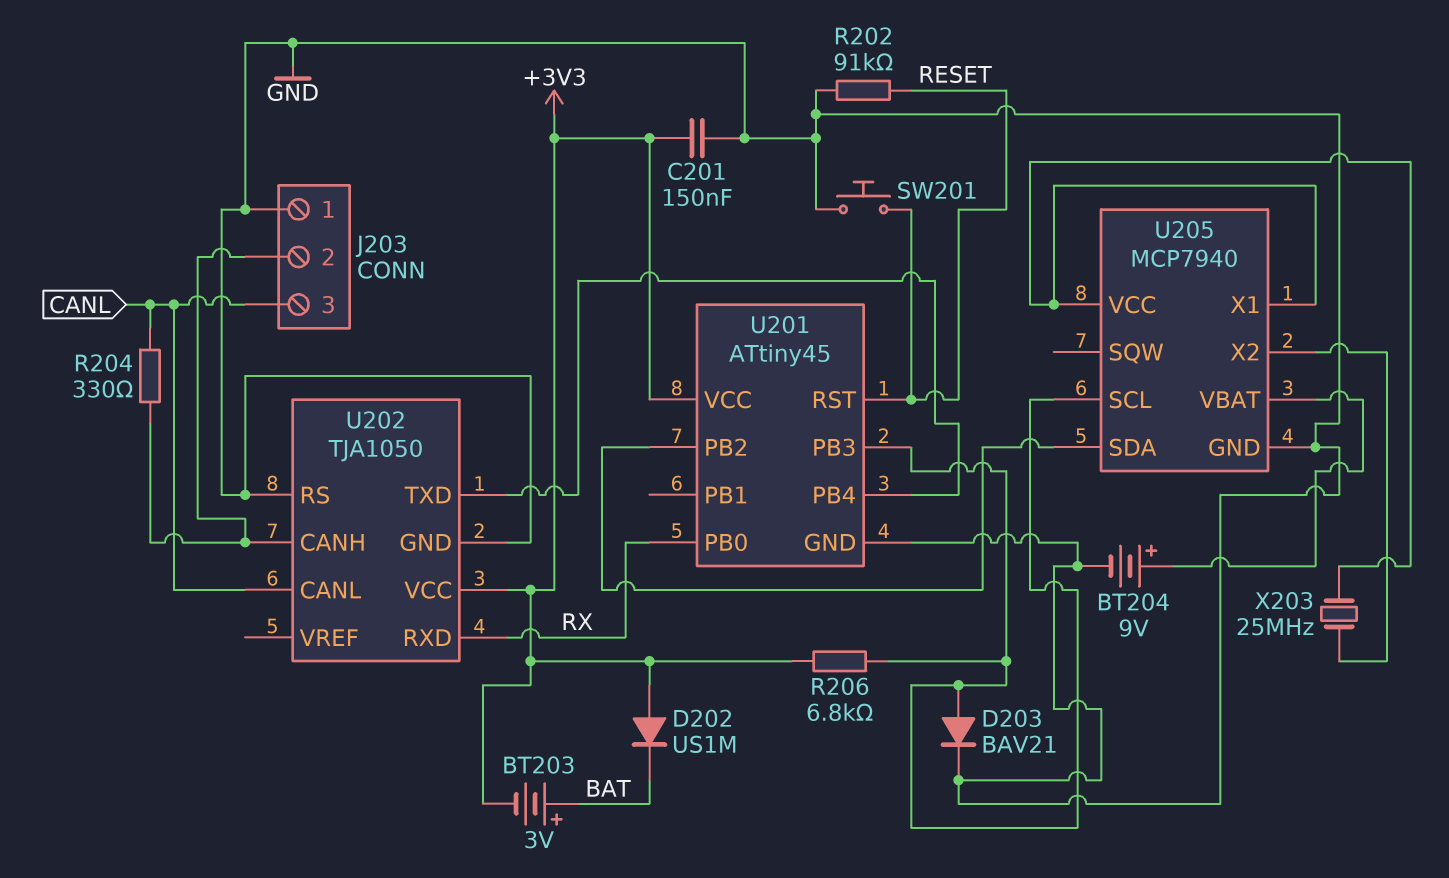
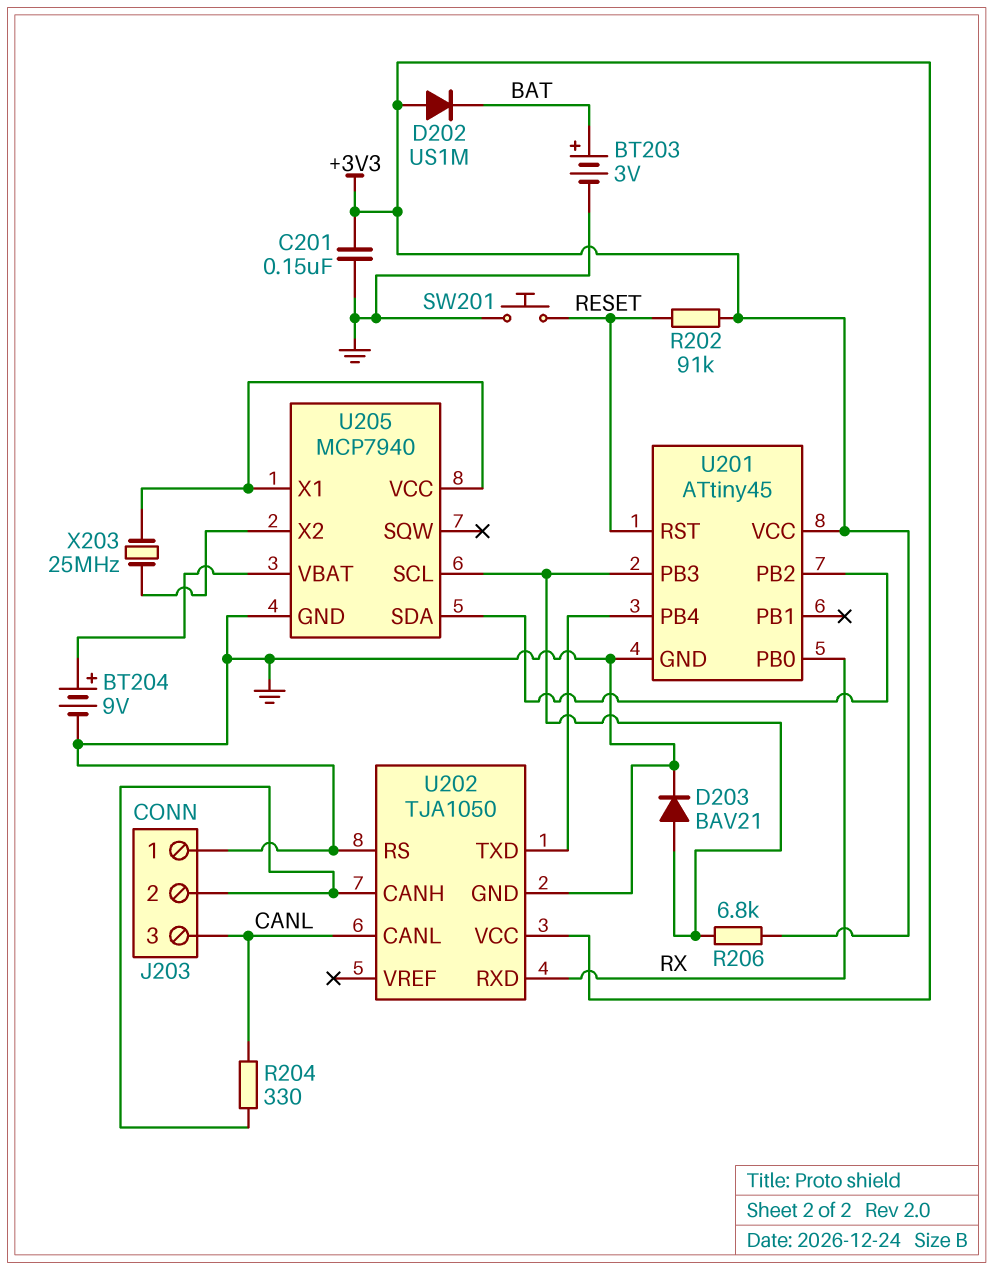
BT203: 3V (plus BAT, minus +3V3) -> 3V (plus BAT, minus GND)
R202: 91k (GND, RESET) -> 91k (+3V3, RESET)

